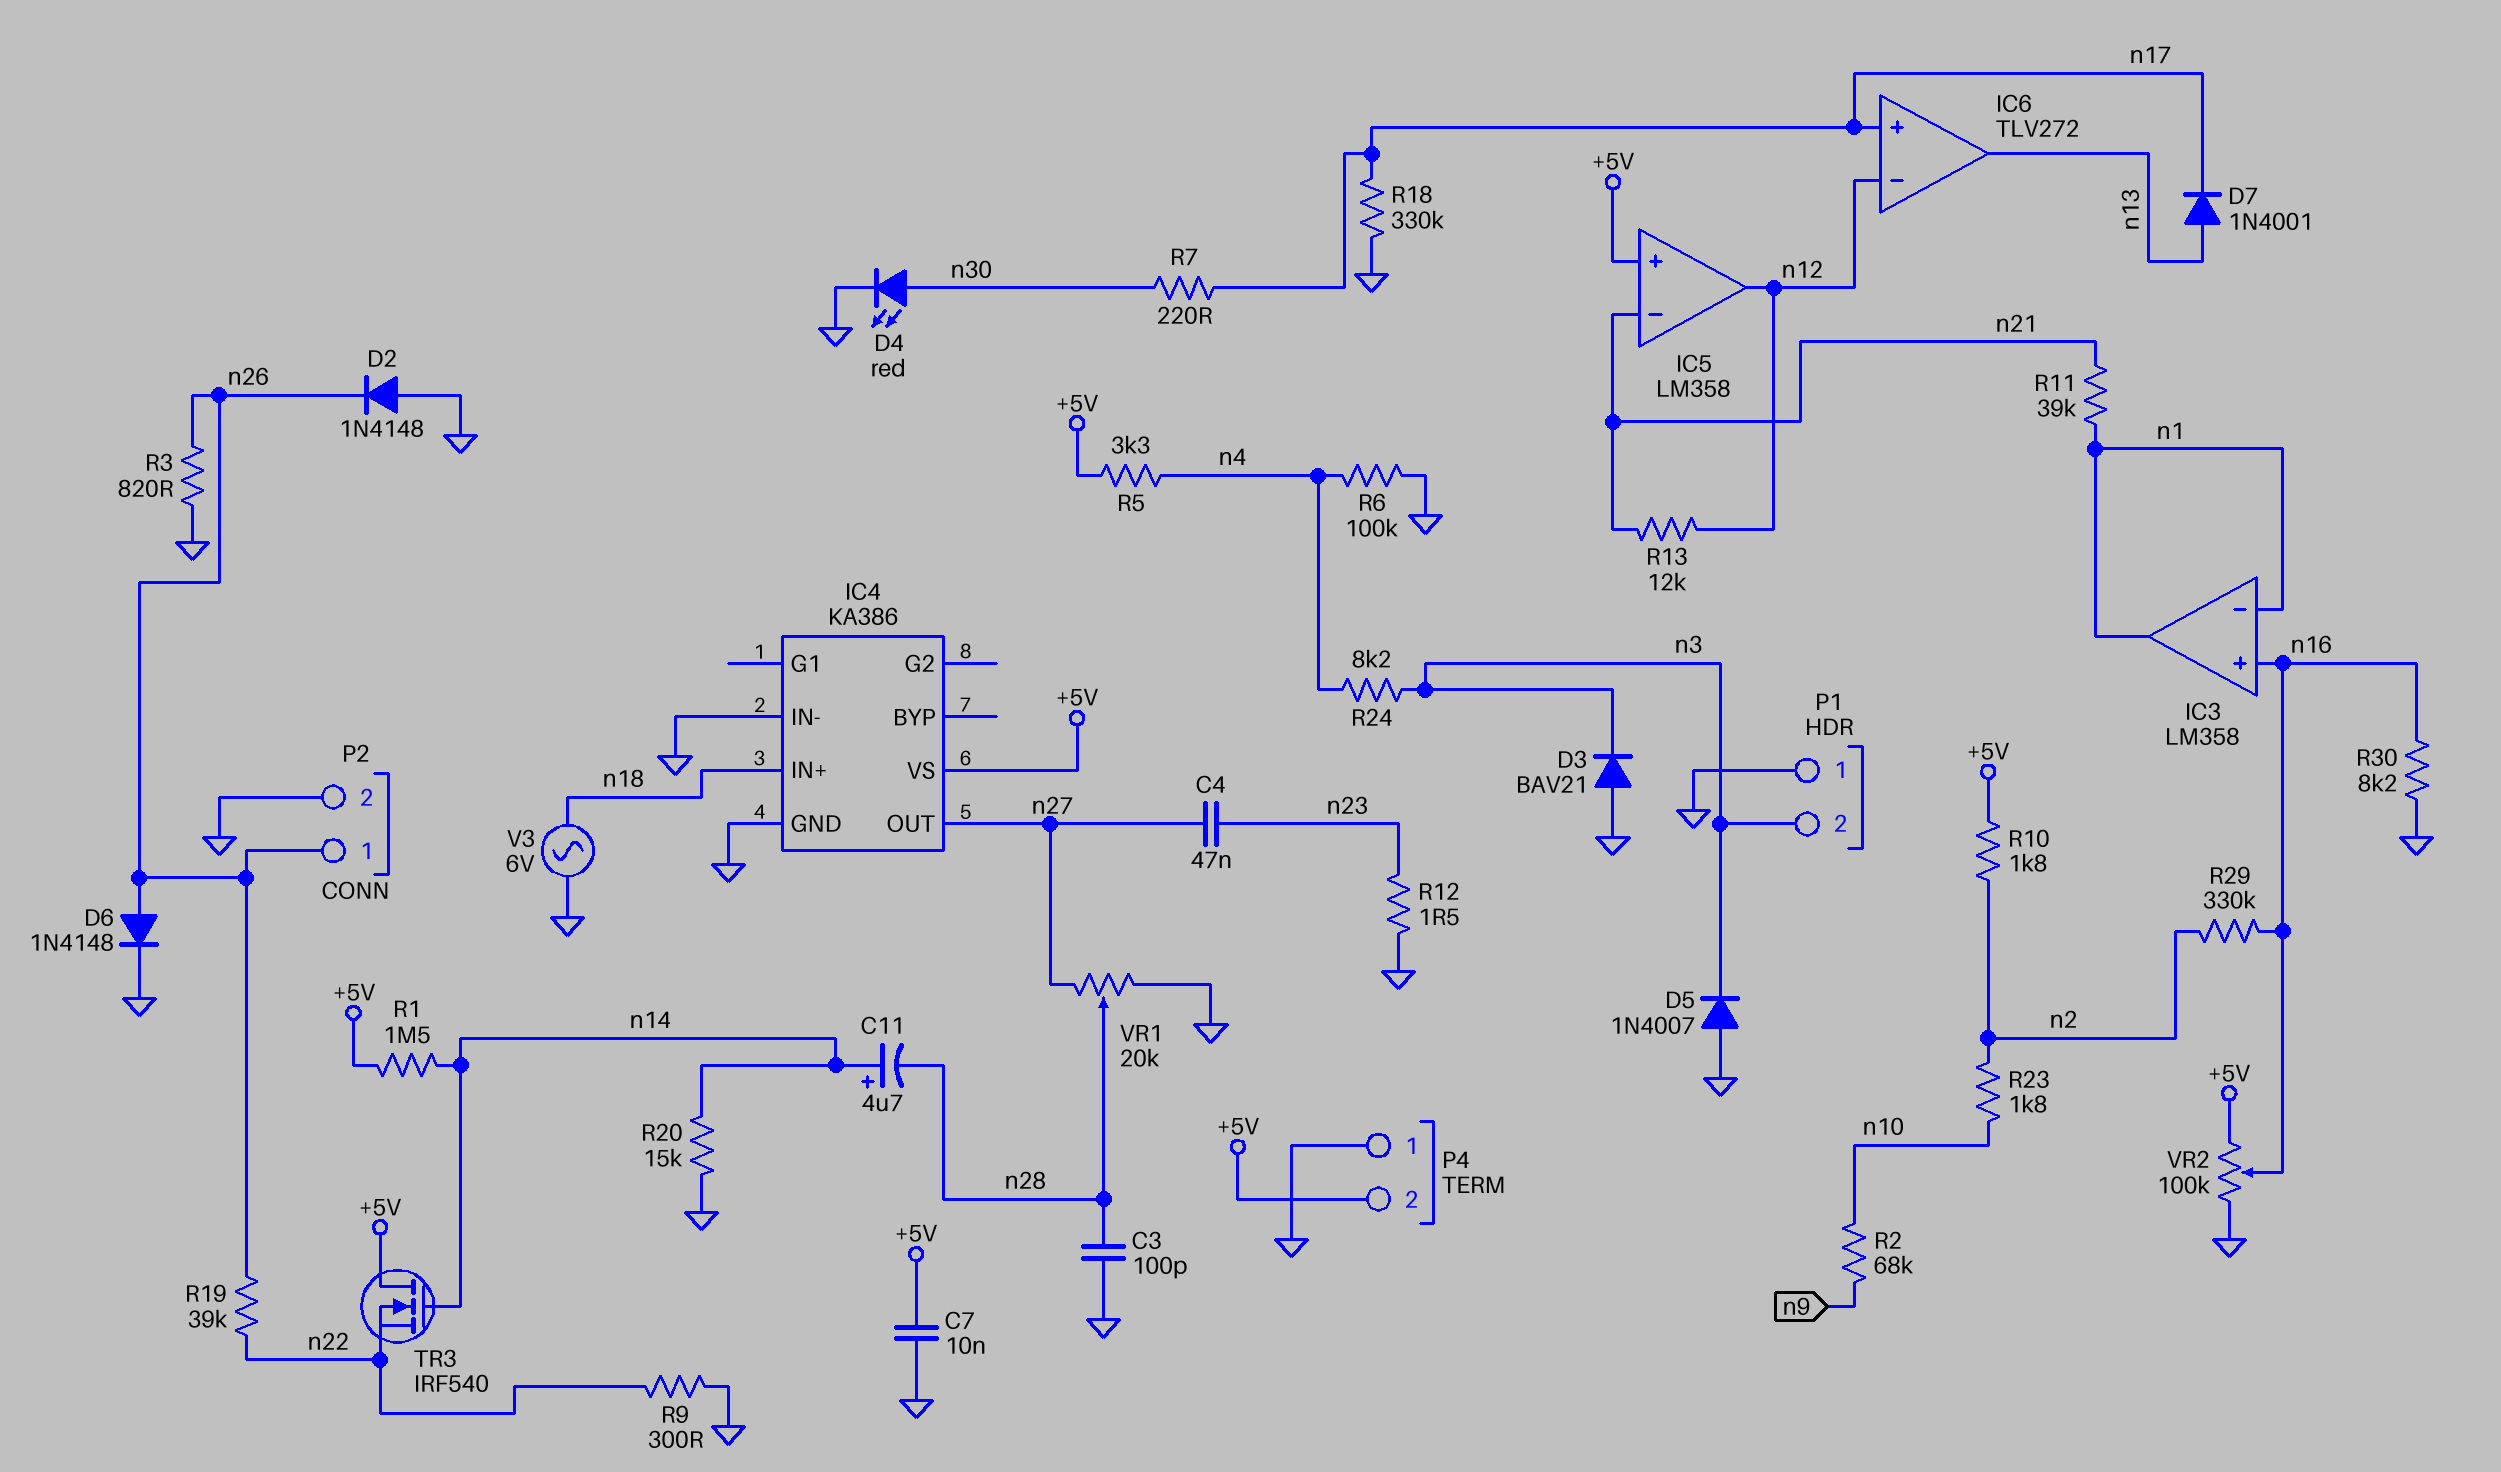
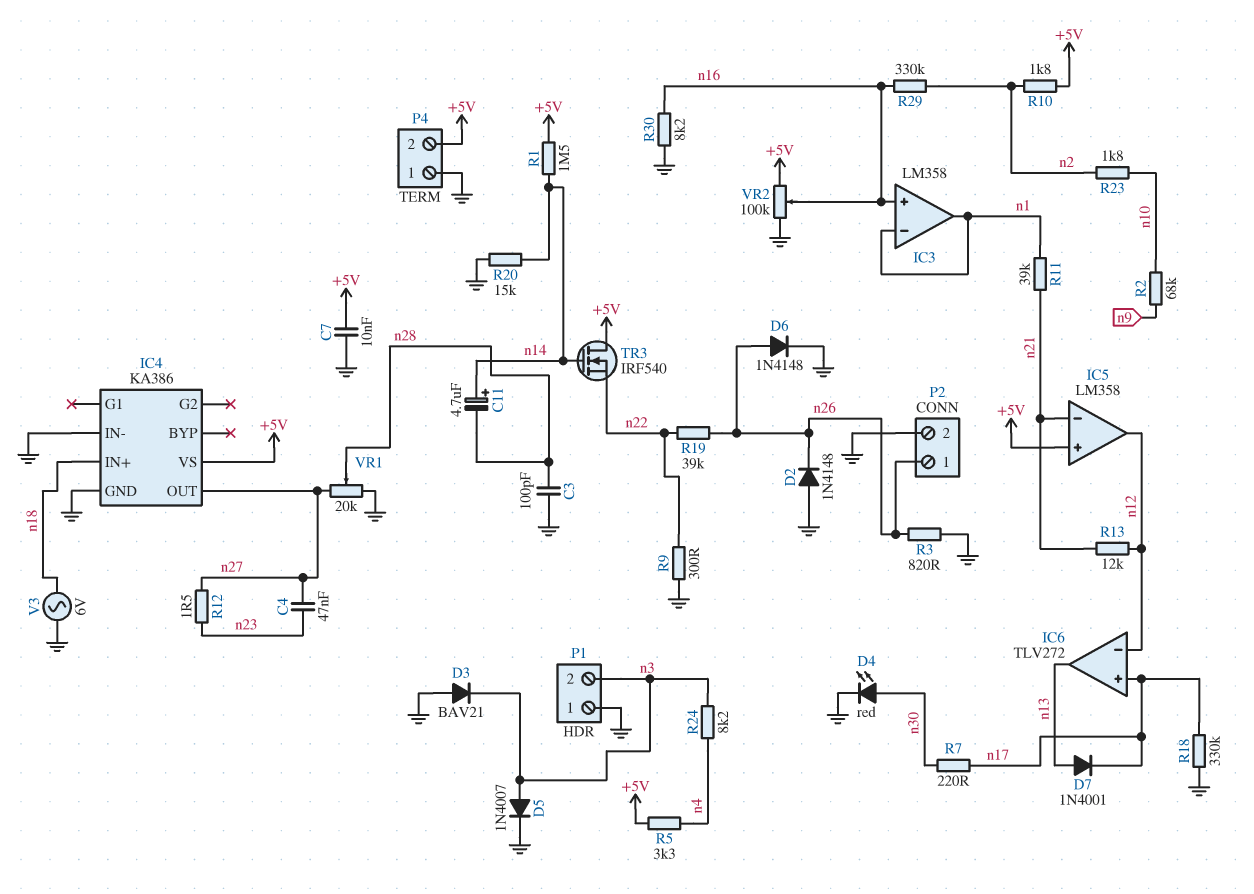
D5: diode 1N4007 (A GND, K n3) -> diode 1N4007 (A n3, K GND)
R6: 100k (GND, n4) -> none
R12: 1.5 (GND, n23) -> 1.5 (n23, n27)

